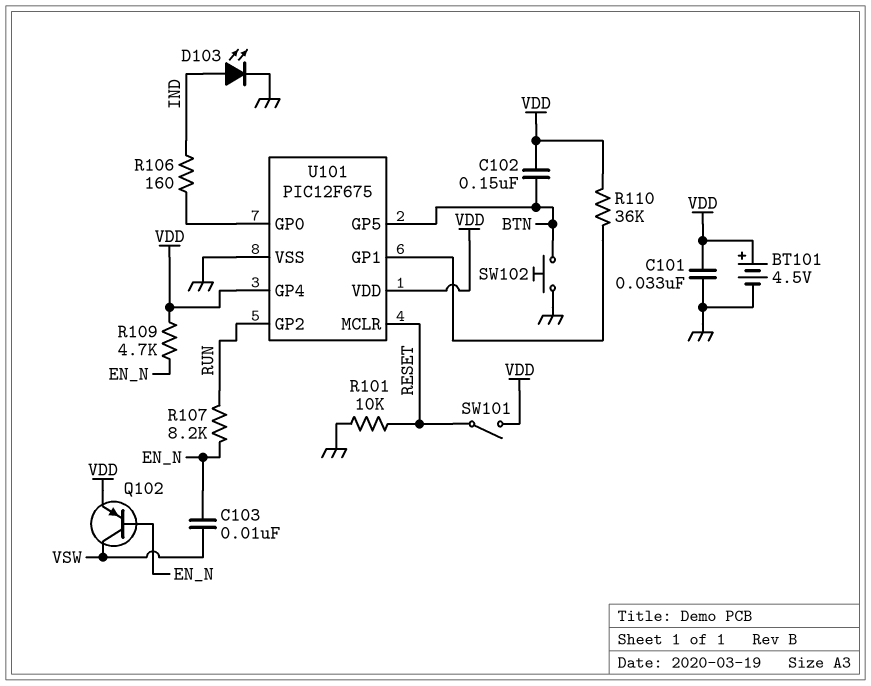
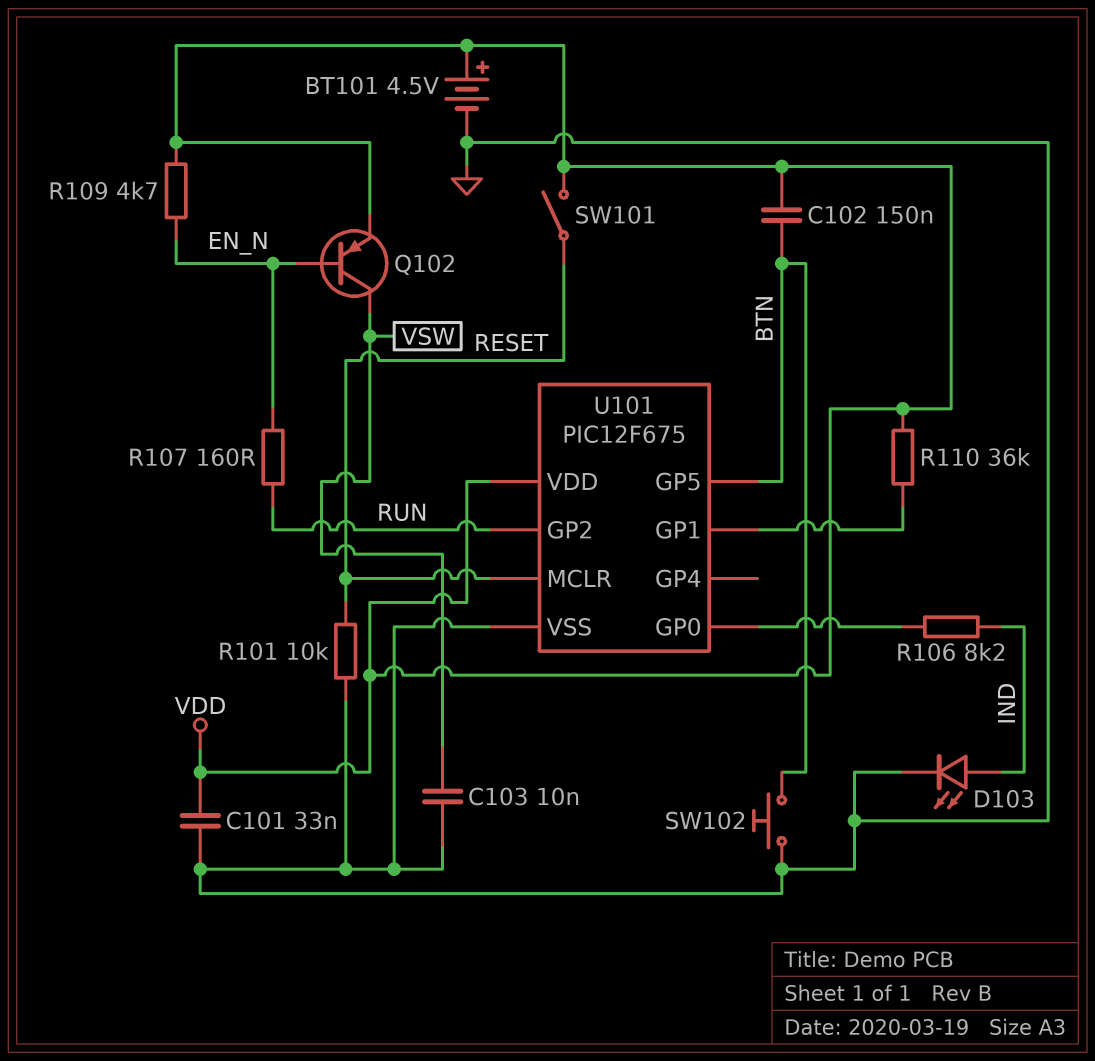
C103: 10nF (EN_N, VSW) -> 10nF (GND, VSW)
R106: 160 (IND, U101/GP0) -> 8.2k (IND, U101/GP0)
R107: 8.2k (EN_N, RUN) -> 160 (EN_N, RUN)
U101 pin GP4: VDD -> none

